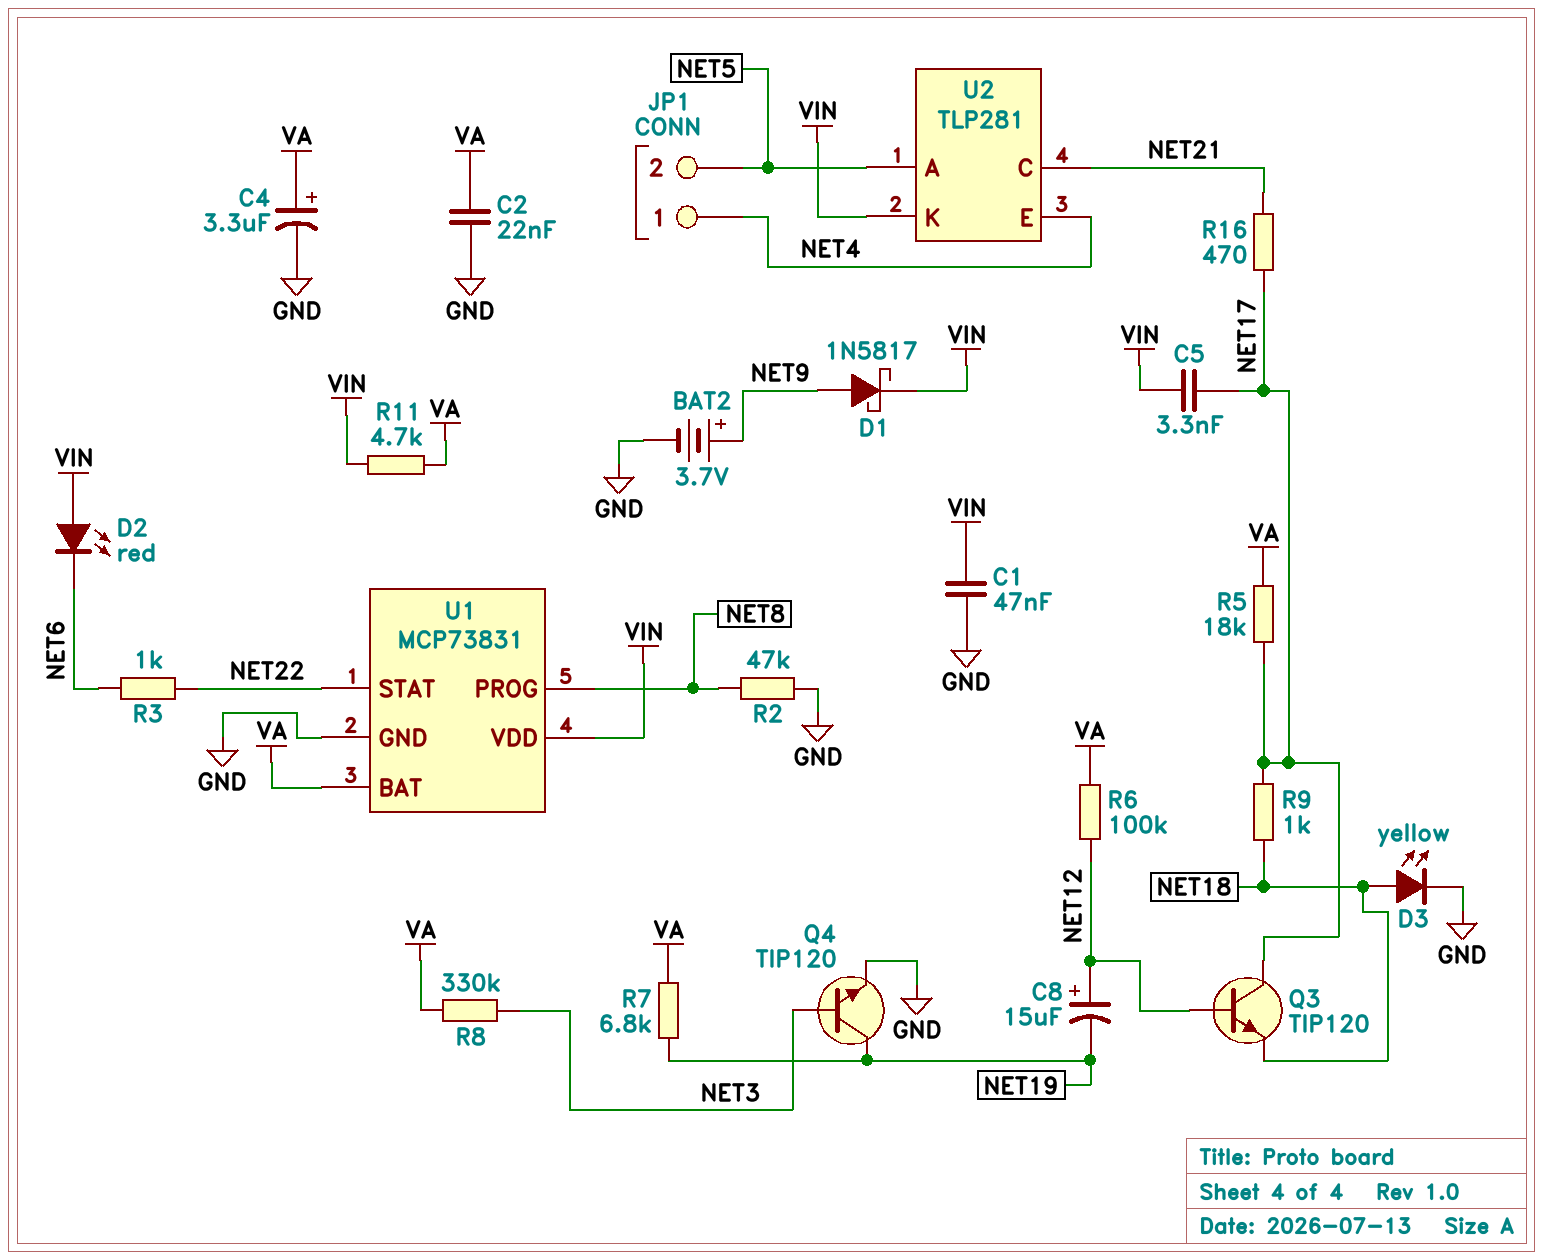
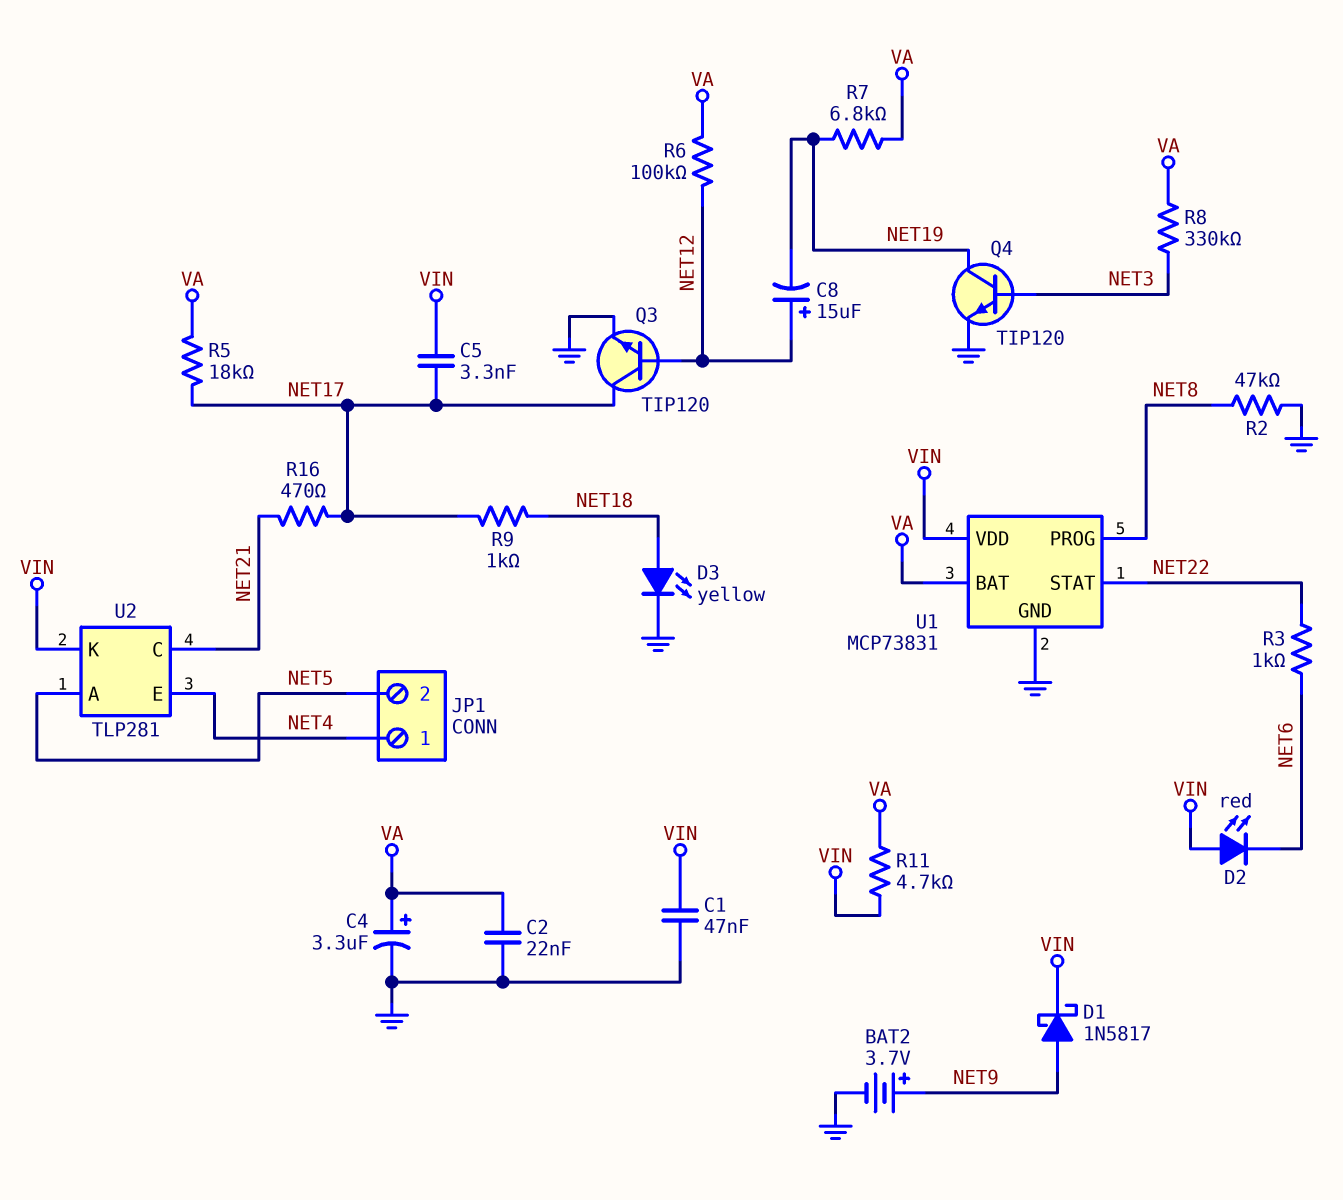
Q3: NPN TIP120 (B NET12, C NET17, E NET18) -> NPN TIP120 (B NET12, C NET17, E GND)

